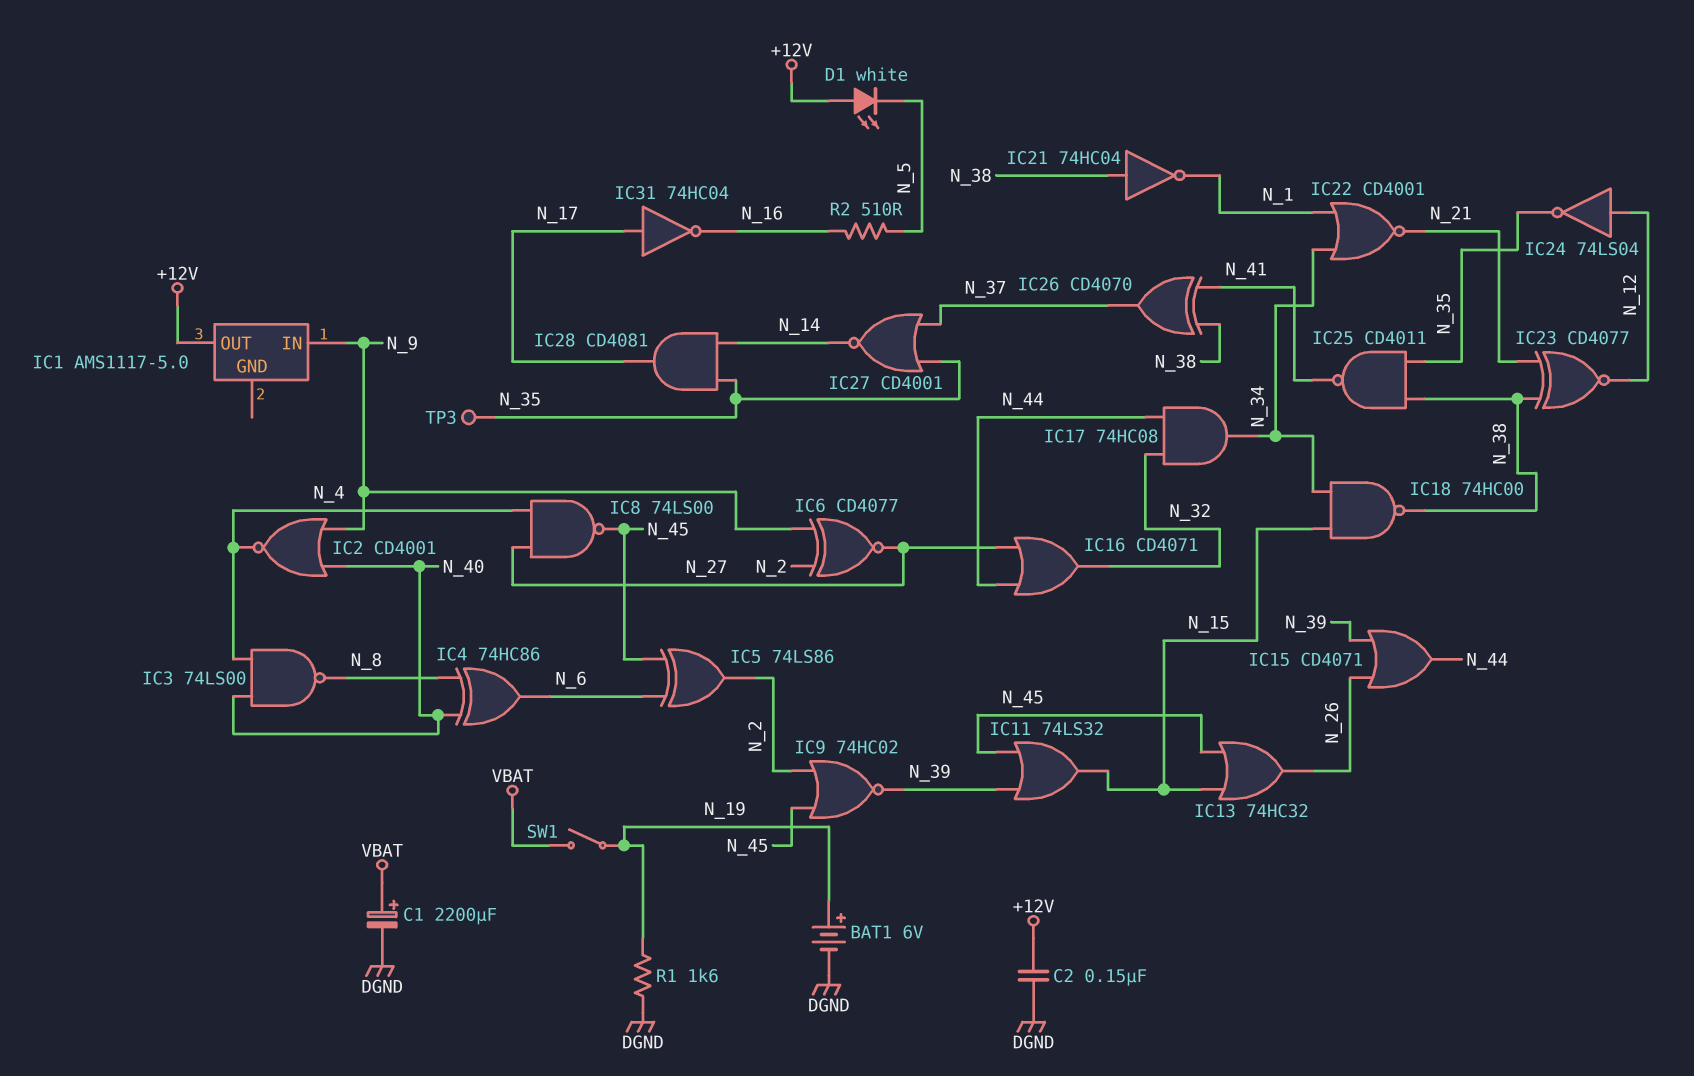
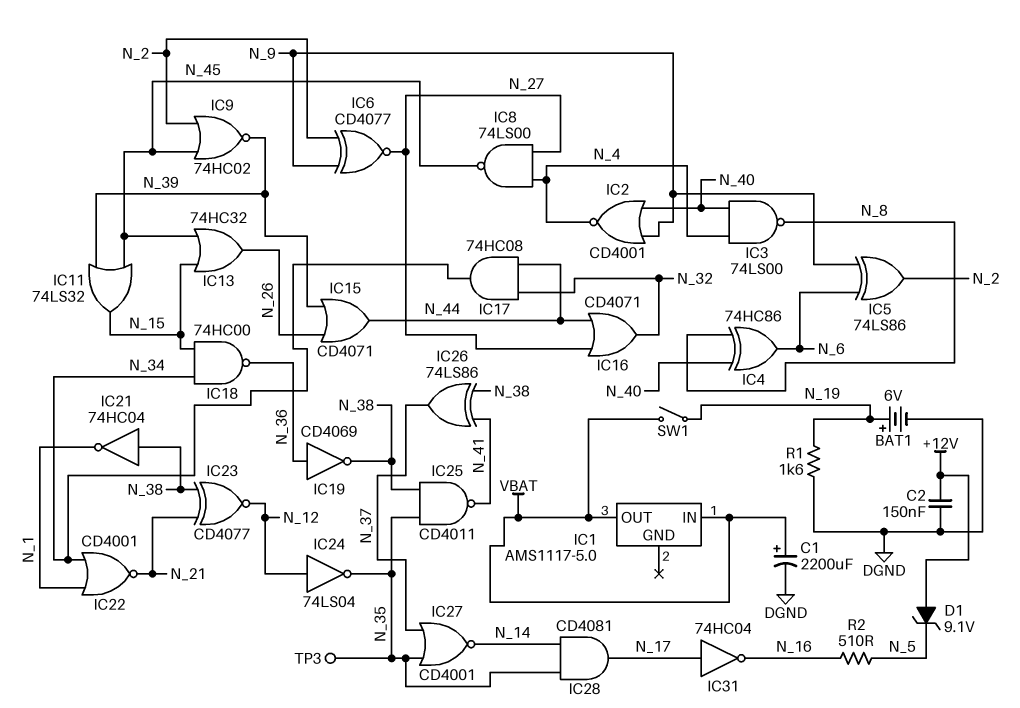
D1: LED white (A +12V, K N_5) -> zener 9.1V (A +12V, K N_5)
IC1 pin IN: N_9 -> VBAT
IC1 pin OUT: +12V -> VBAT
IC5: XOR 74LS86 (in N_6, in N_45, out N_2) -> XOR 74LS86 (in N_6, in N_9, out N_2)
IC18: NAND 74HC00 (in N_15, in N_34, out N_38) -> NAND 74HC00 (in N_15, in N_34, out N_36)
IC19: none -> NOT CD4069 (in N_36, out N_38)
IC26: XOR CD4070 (in N_38, in N_41, out N_37) -> XOR 74LS86 (in N_38, in N_41, out N_37)

